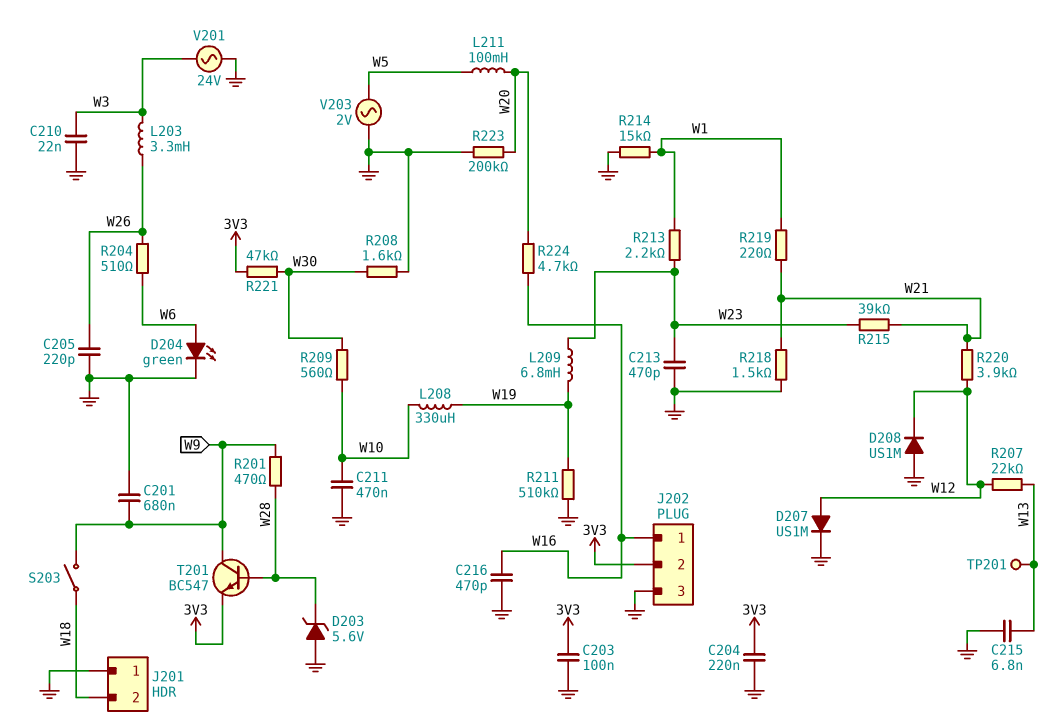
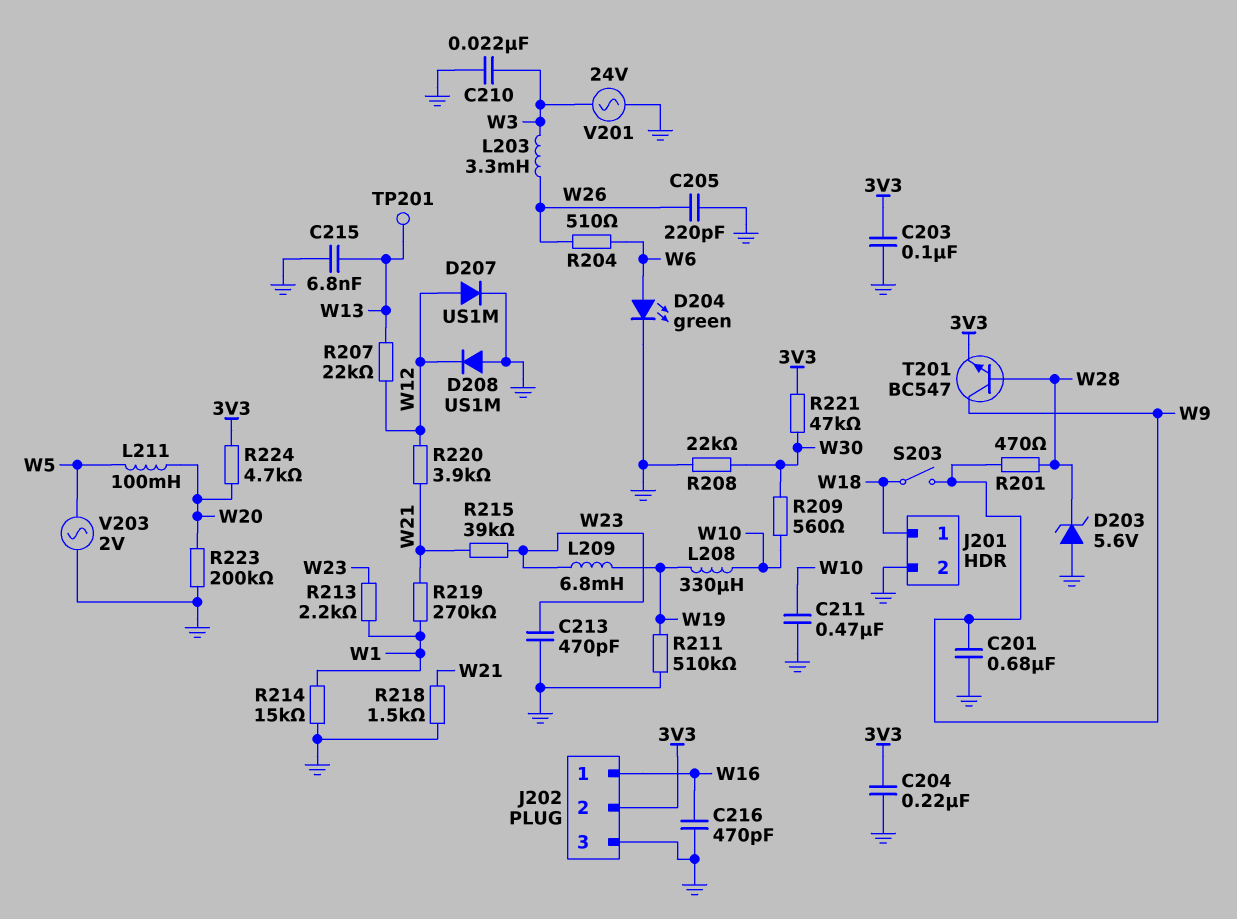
J201 pin 1: GND -> W18
J201 pin 2: W18 -> GND
R208: 1.6k (GND, W30) -> 22k (GND, W30)
R219: 220 (W1, W21) -> 270k (W1, W21)
R224: 4.7k (W16, W20) -> 4.7k (3V3, W20)

